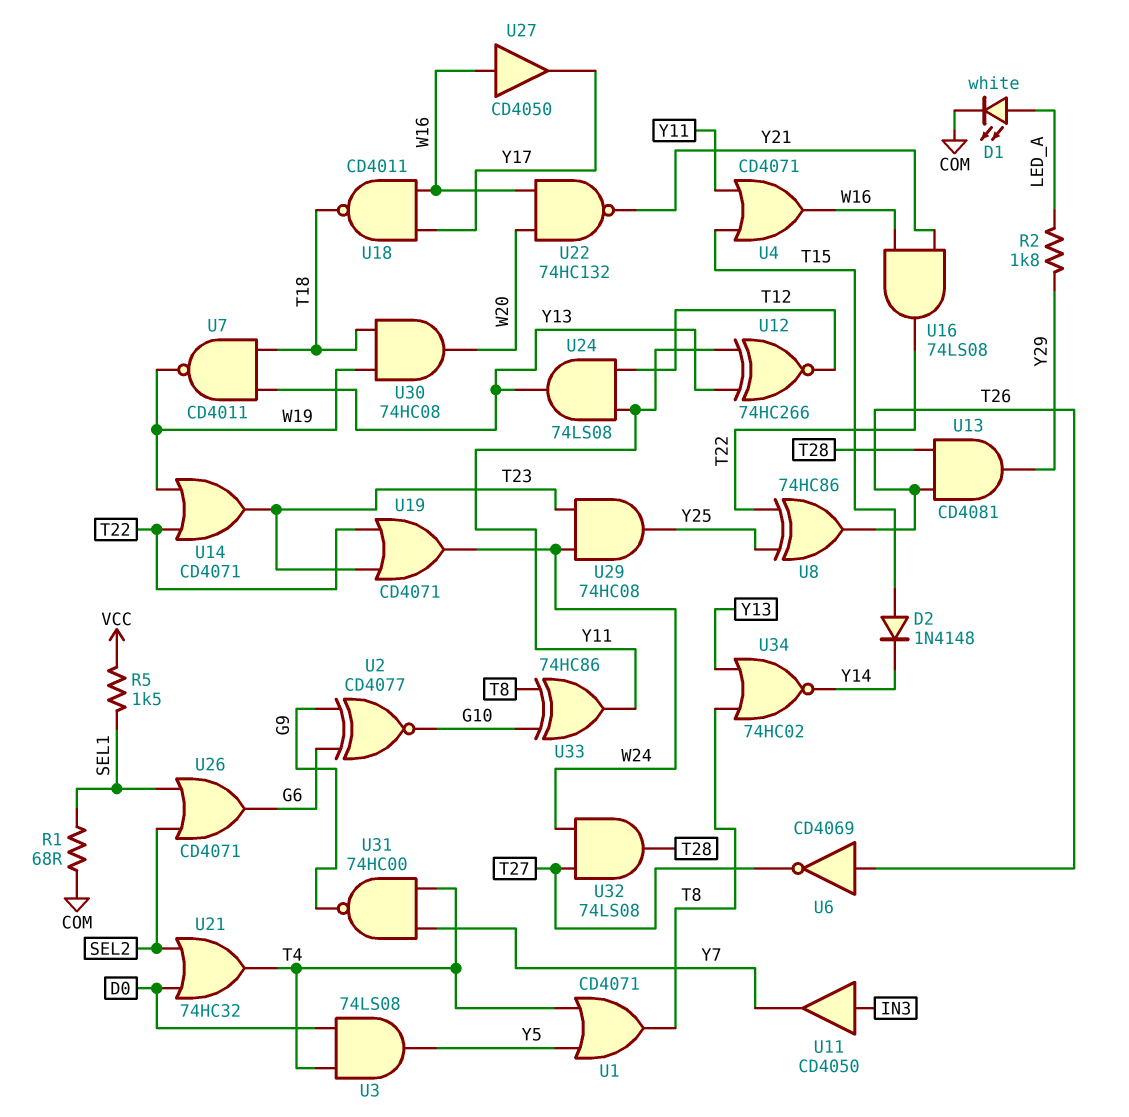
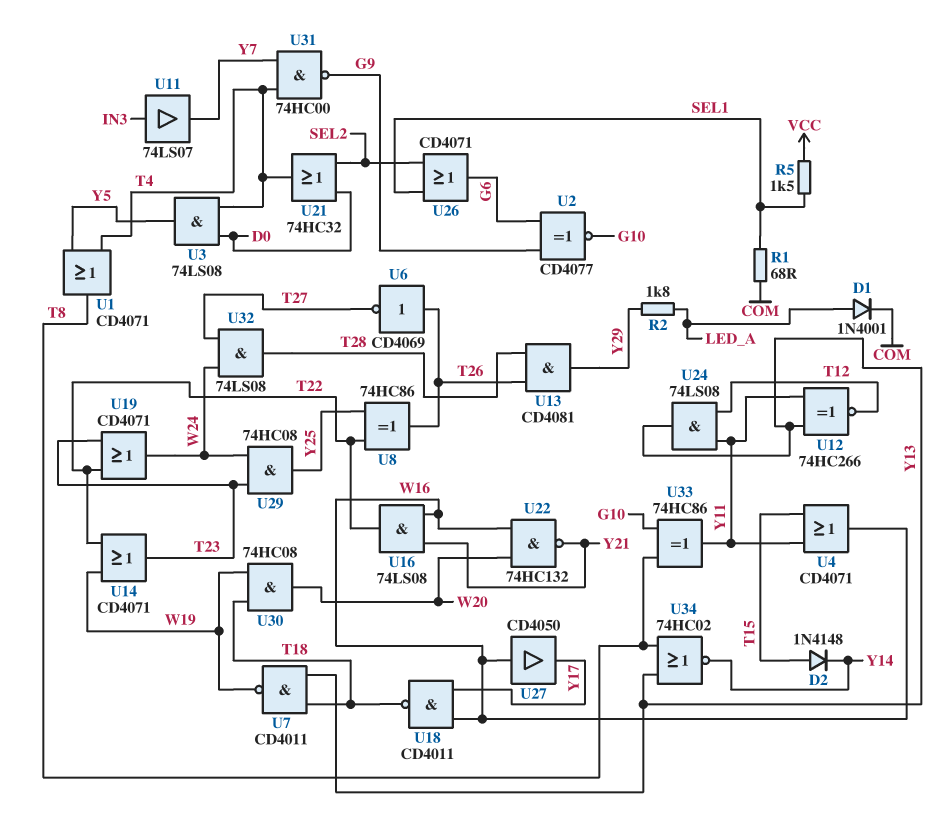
D1: LED white (A LED_A, K COM) -> diode 1N4001 (A LED_A, K COM)
U11: buffer CD4050 (in IN3, out Y7) -> buffer 74LS07 (in IN3, out Y7)

